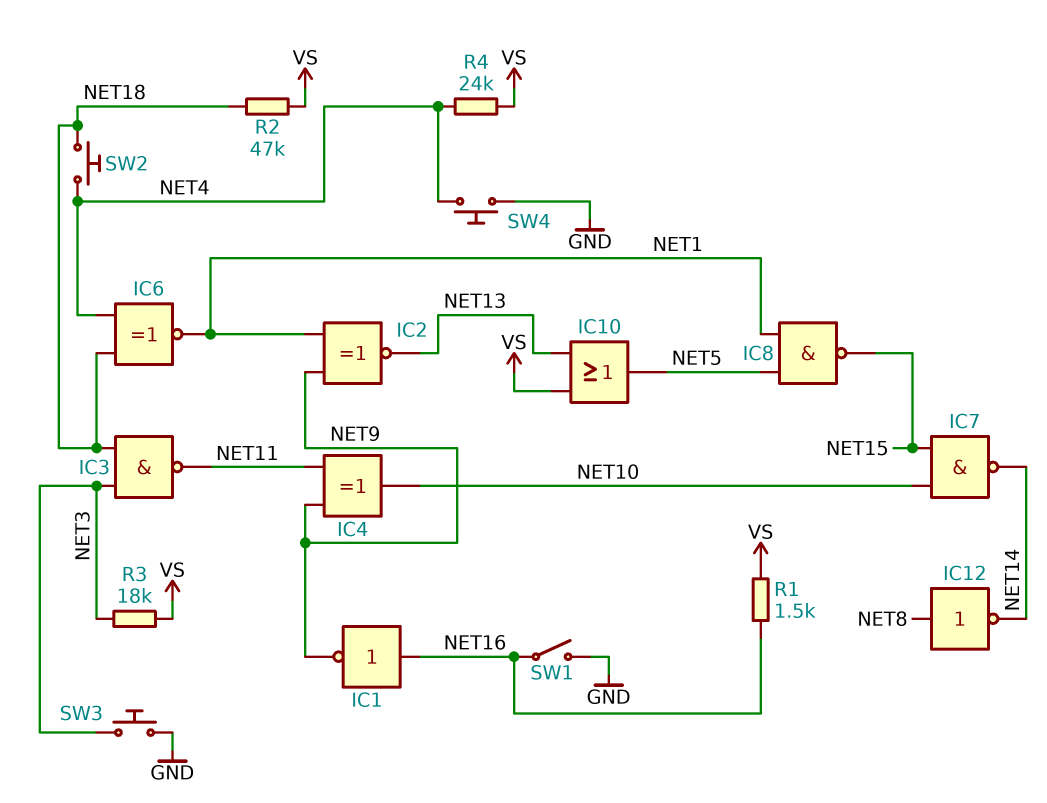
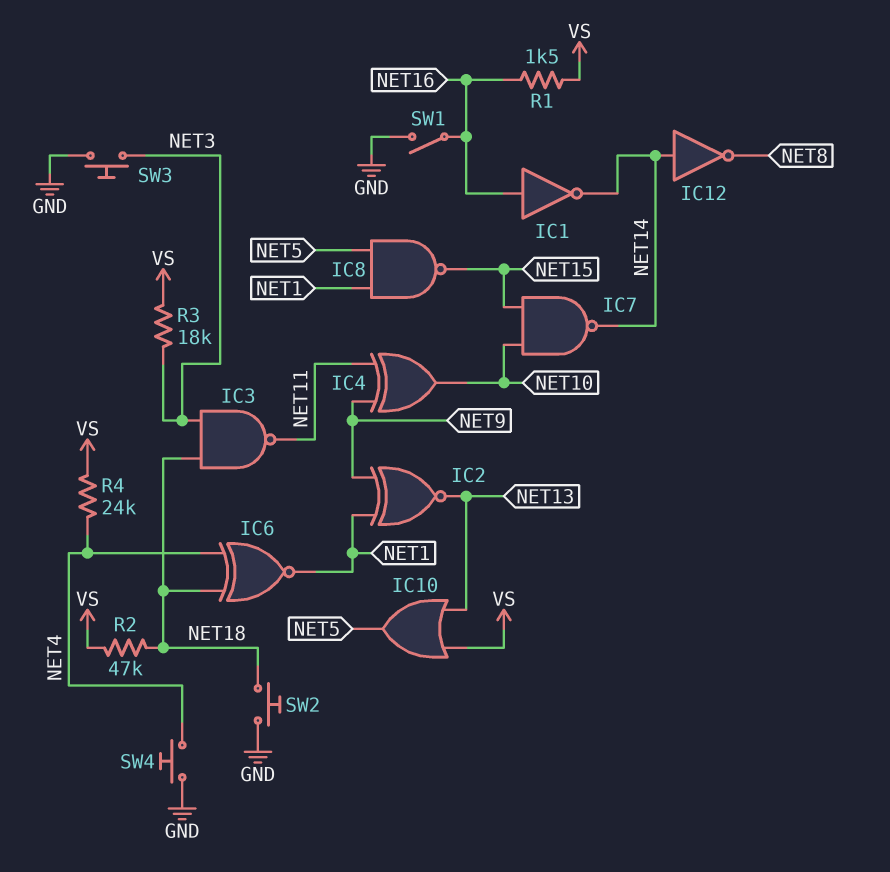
IC1: NOT (in NET16, out NET9) -> NOT (in NET16, out NET14)
IC12: NOT (in NET8, out NET14) -> NOT (in NET14, out NET8)
SW2: button (NET4, NET18) -> button (GND, NET18)

